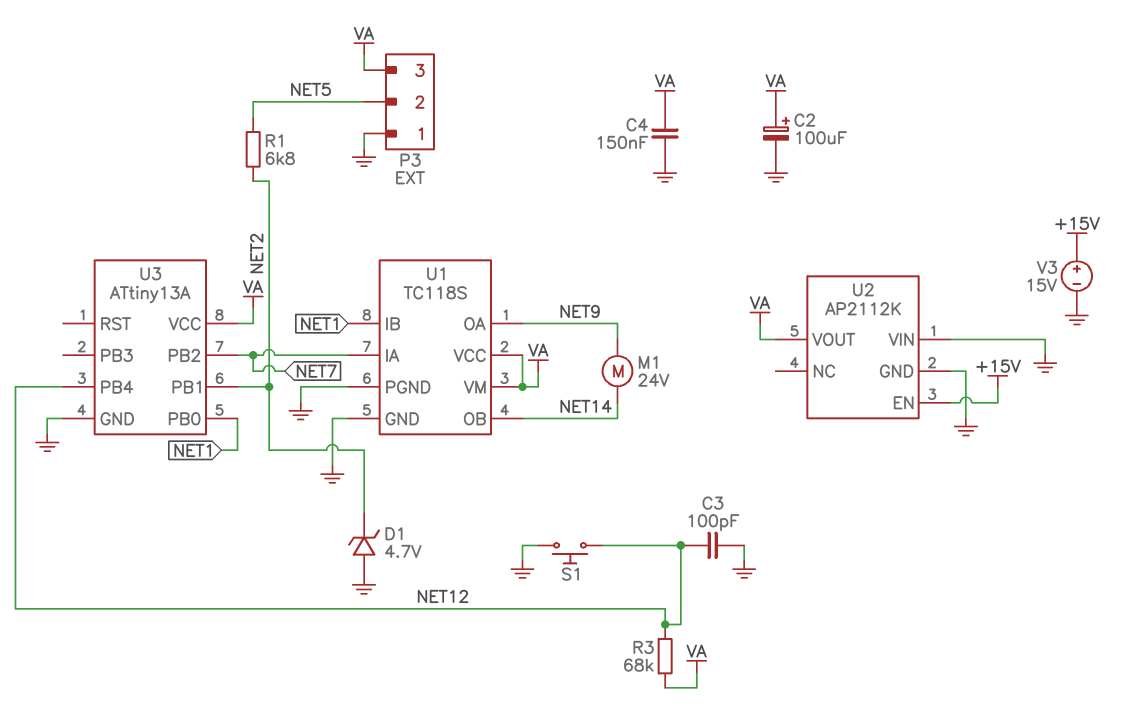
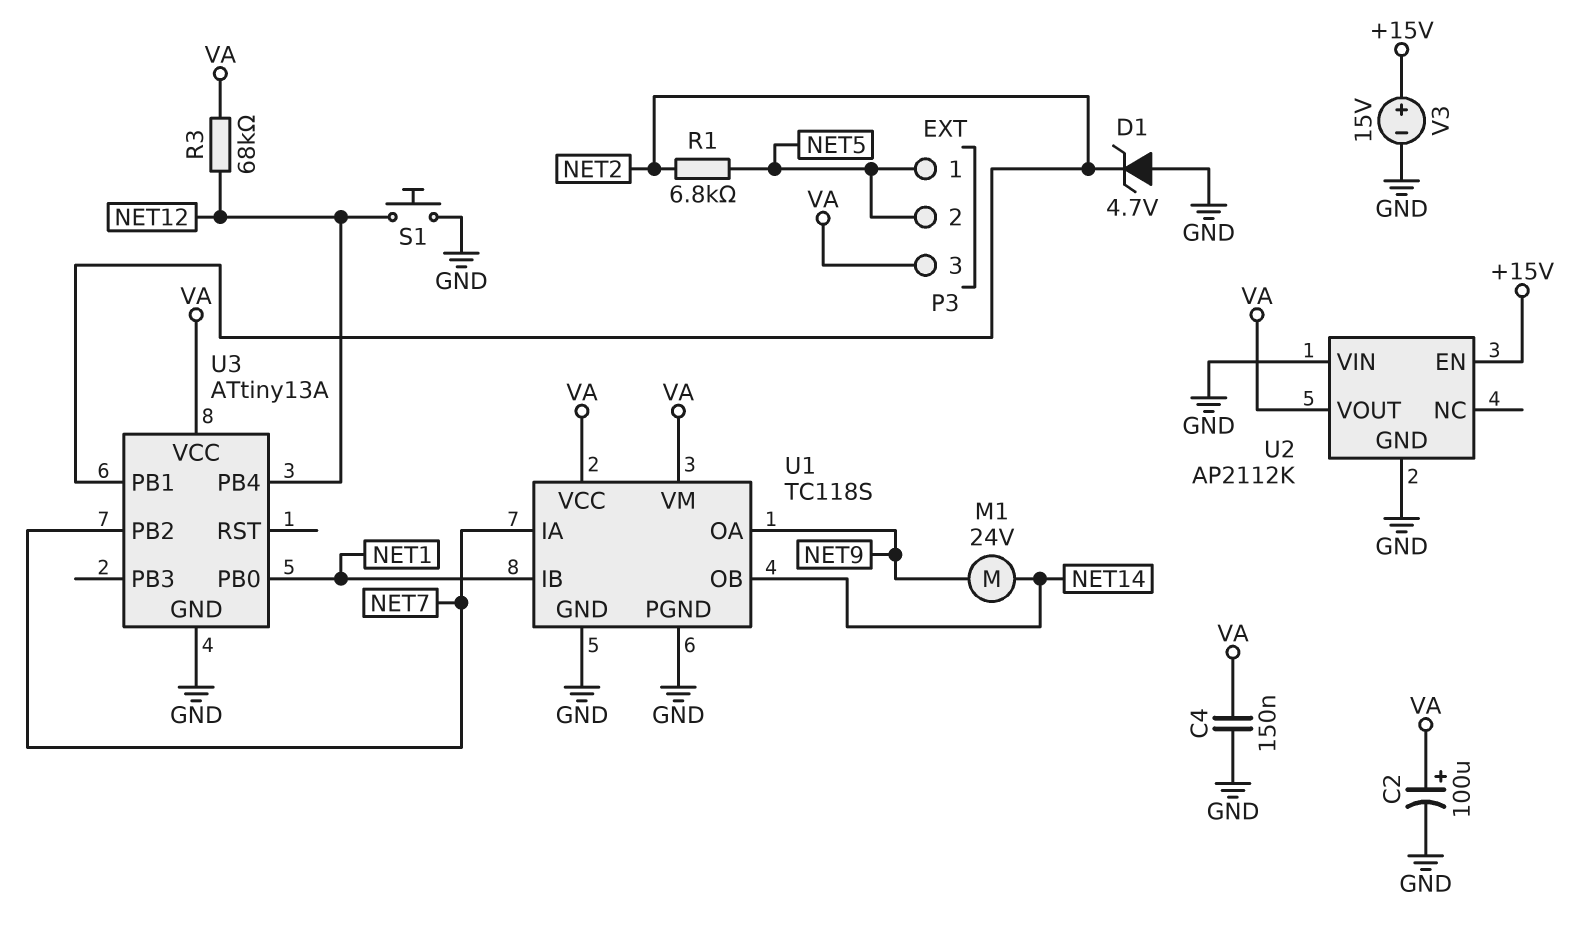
C3: 100pF (GND, NET12) -> none
P3 pin 1: GND -> NET5

